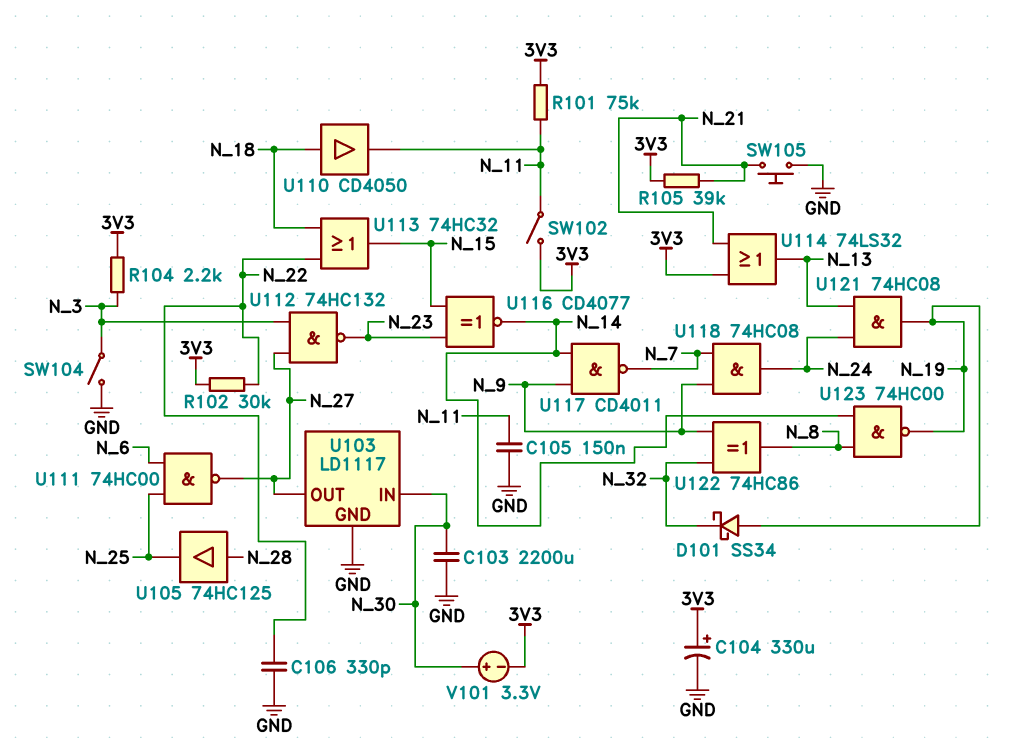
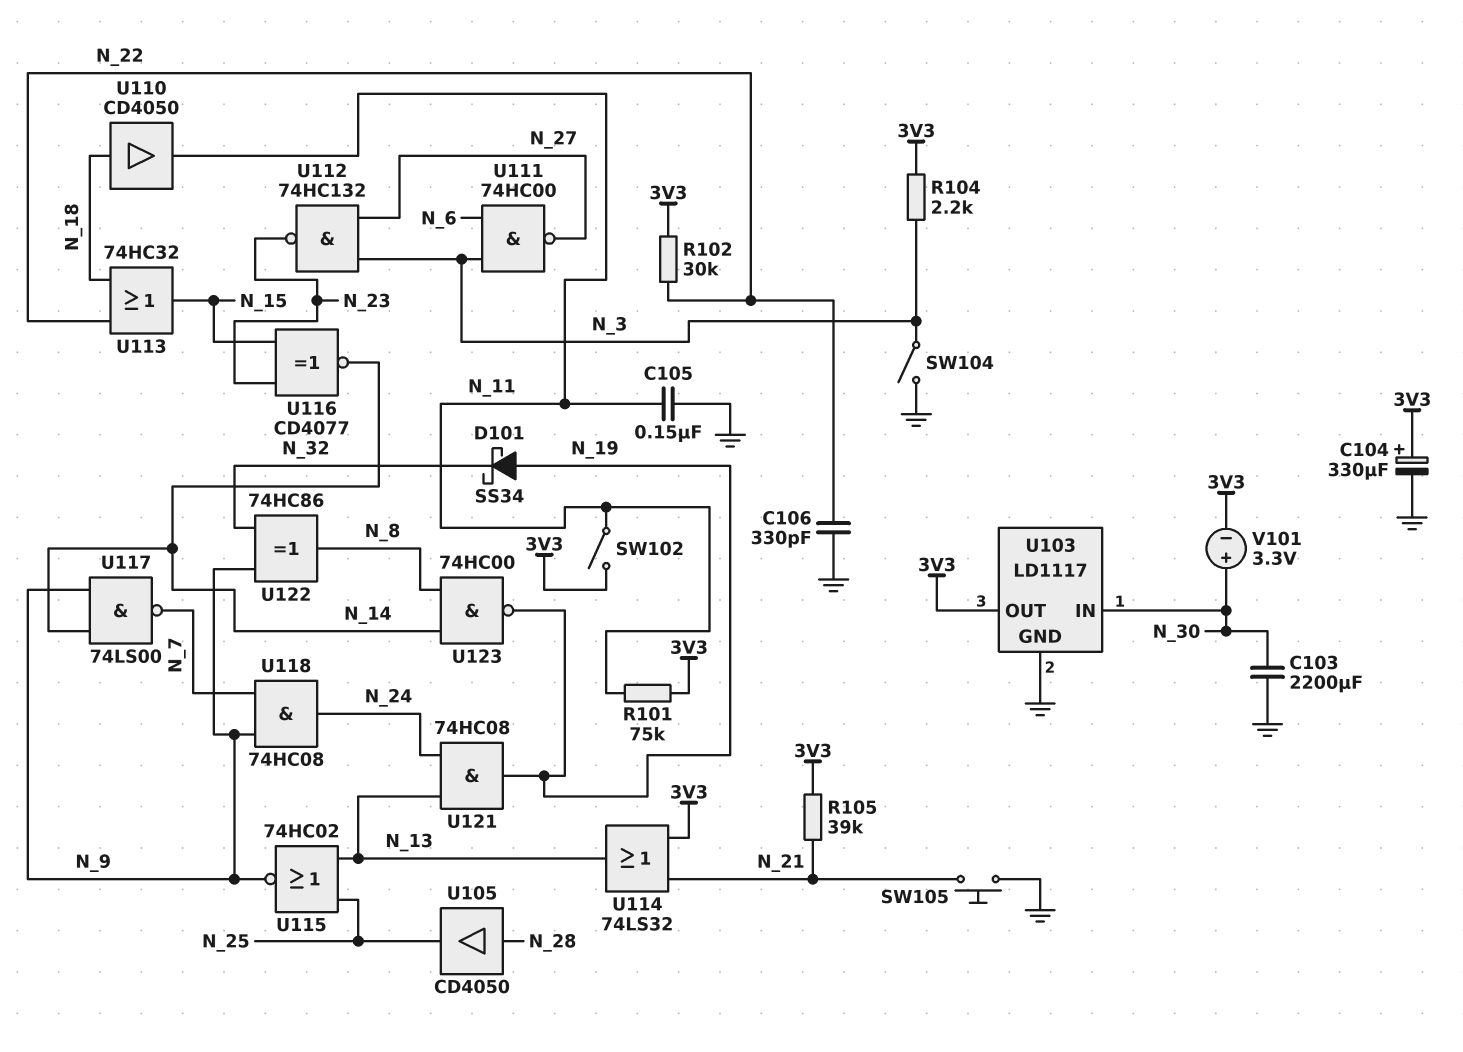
U103 pin OUT: N_27 -> 3V3
U105: buffer 74HC125 (in N_28, out N_25) -> buffer CD4050 (in N_28, out N_25)
U111: NAND 74HC00 (in N_6, in N_25, out N_27) -> NAND 74HC00 (in N_3, in N_6, out N_27)
U115: none -> NOR 74HC02 (in N_13, in N_25, out N_9)
U117: NAND CD4011 (in N_9, in N_14, out N_7) -> NAND 74LS00 (in N_9, in N_14, out N_7)

